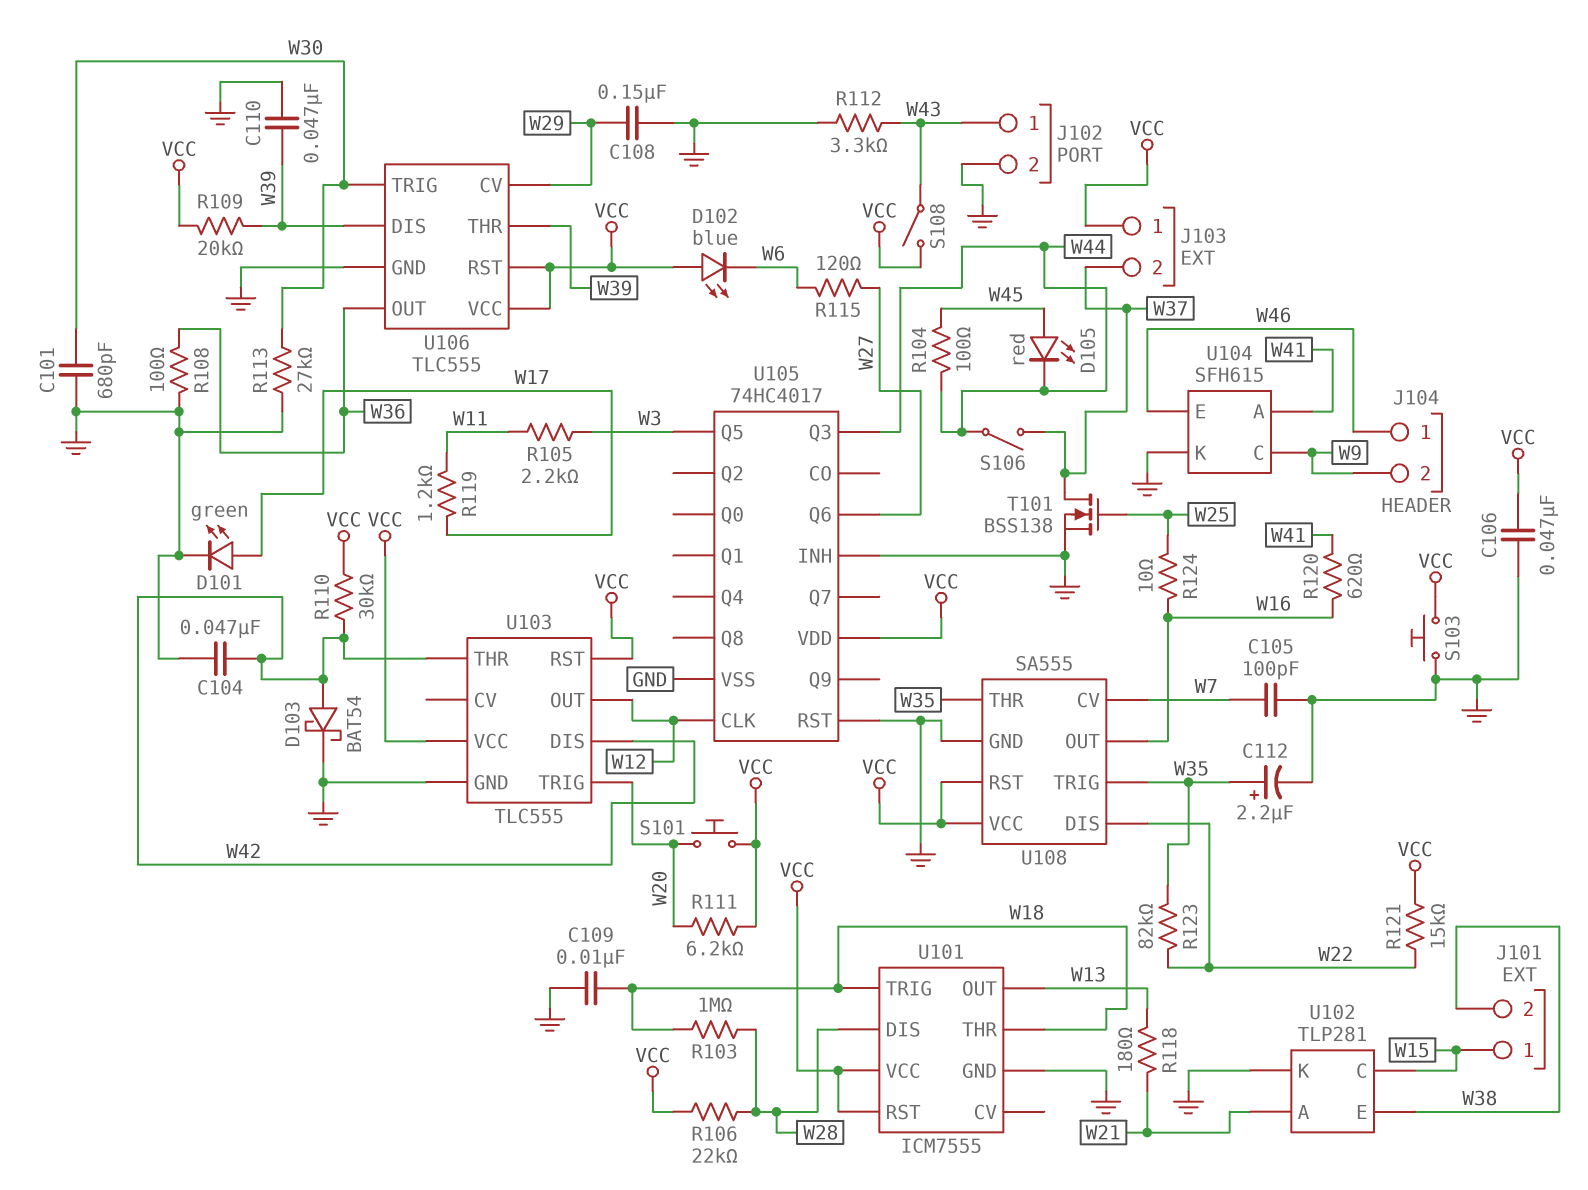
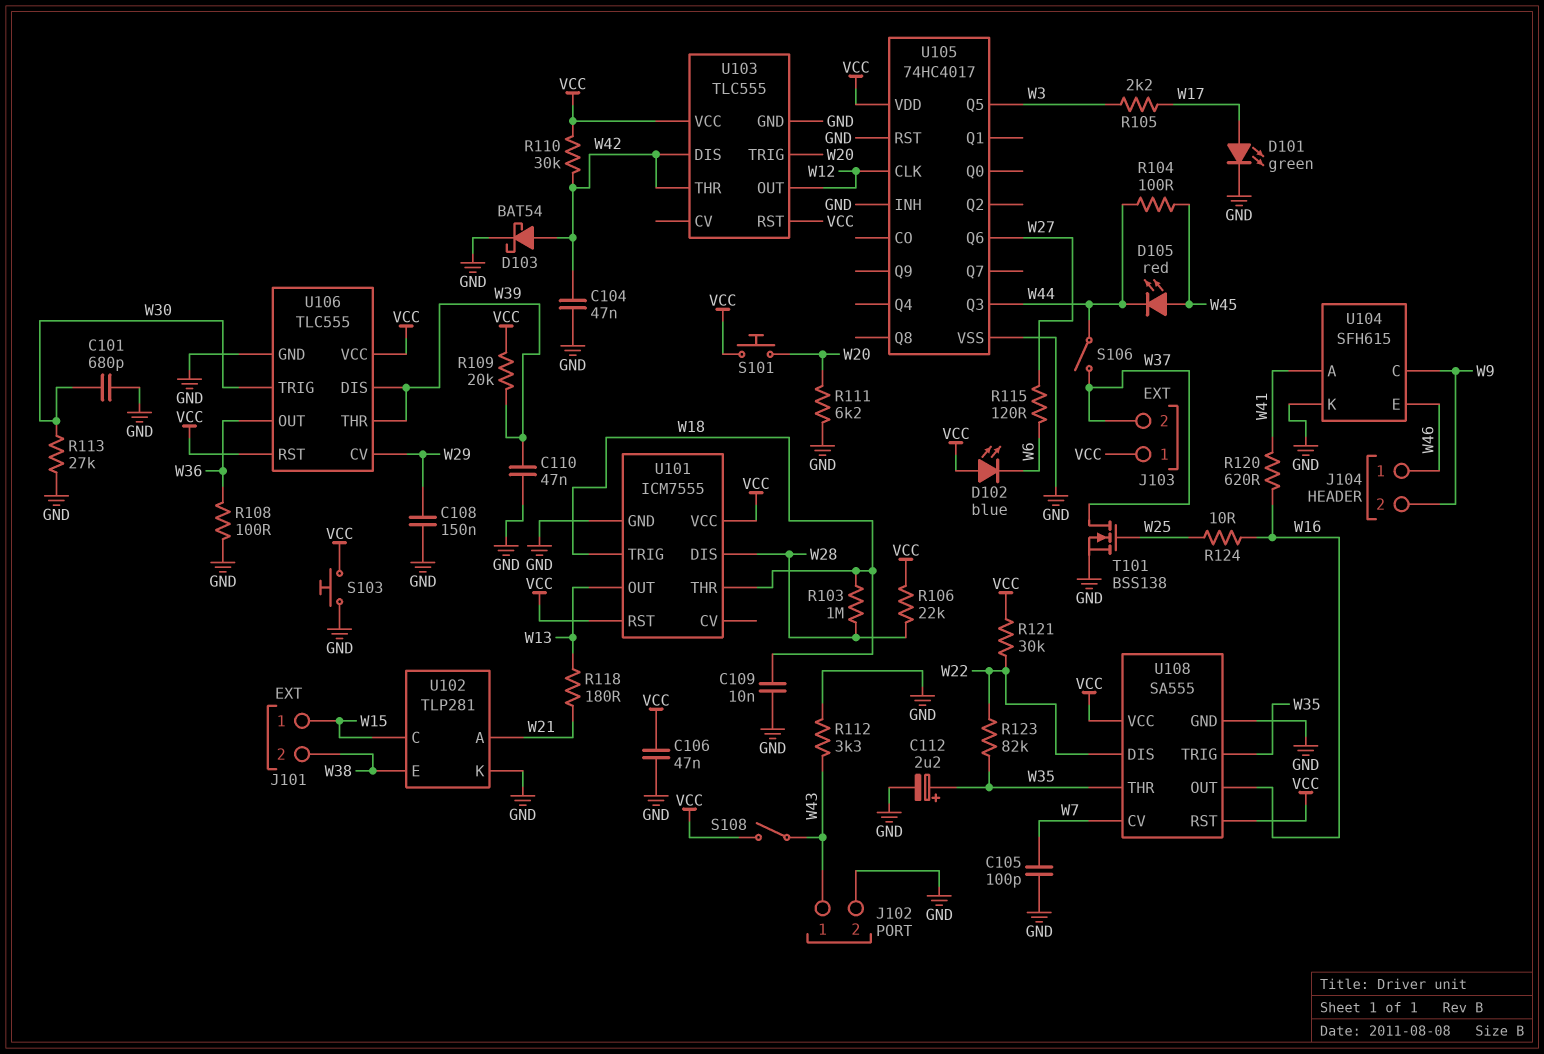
R105: 2.2k (W3, W11) -> 2.2k (W3, W17)
R111: 6.2k (VCC, W20) -> 6.2k (GND, W20)
R119: 1.2k (W11, W17) -> none
R121: 15k (VCC, W22) -> 30k (VCC, W22)

